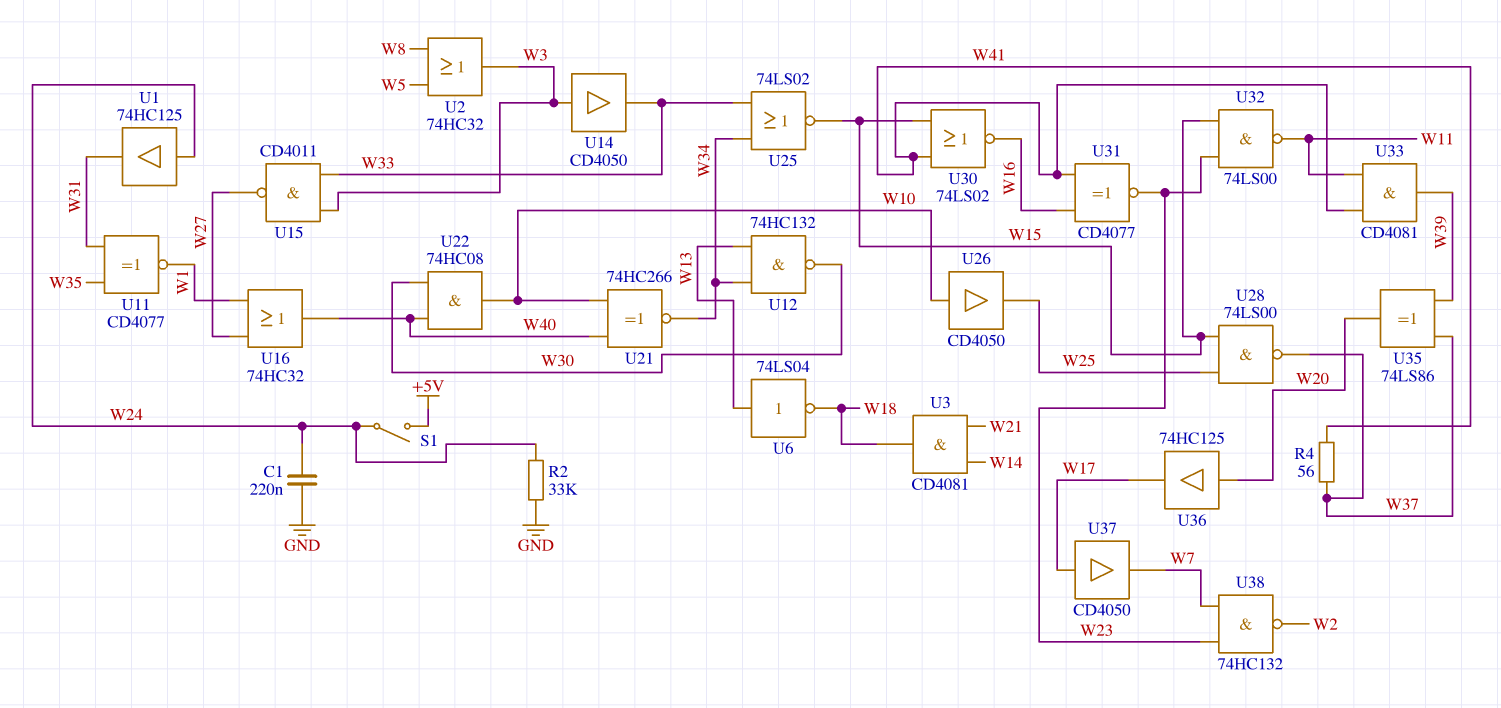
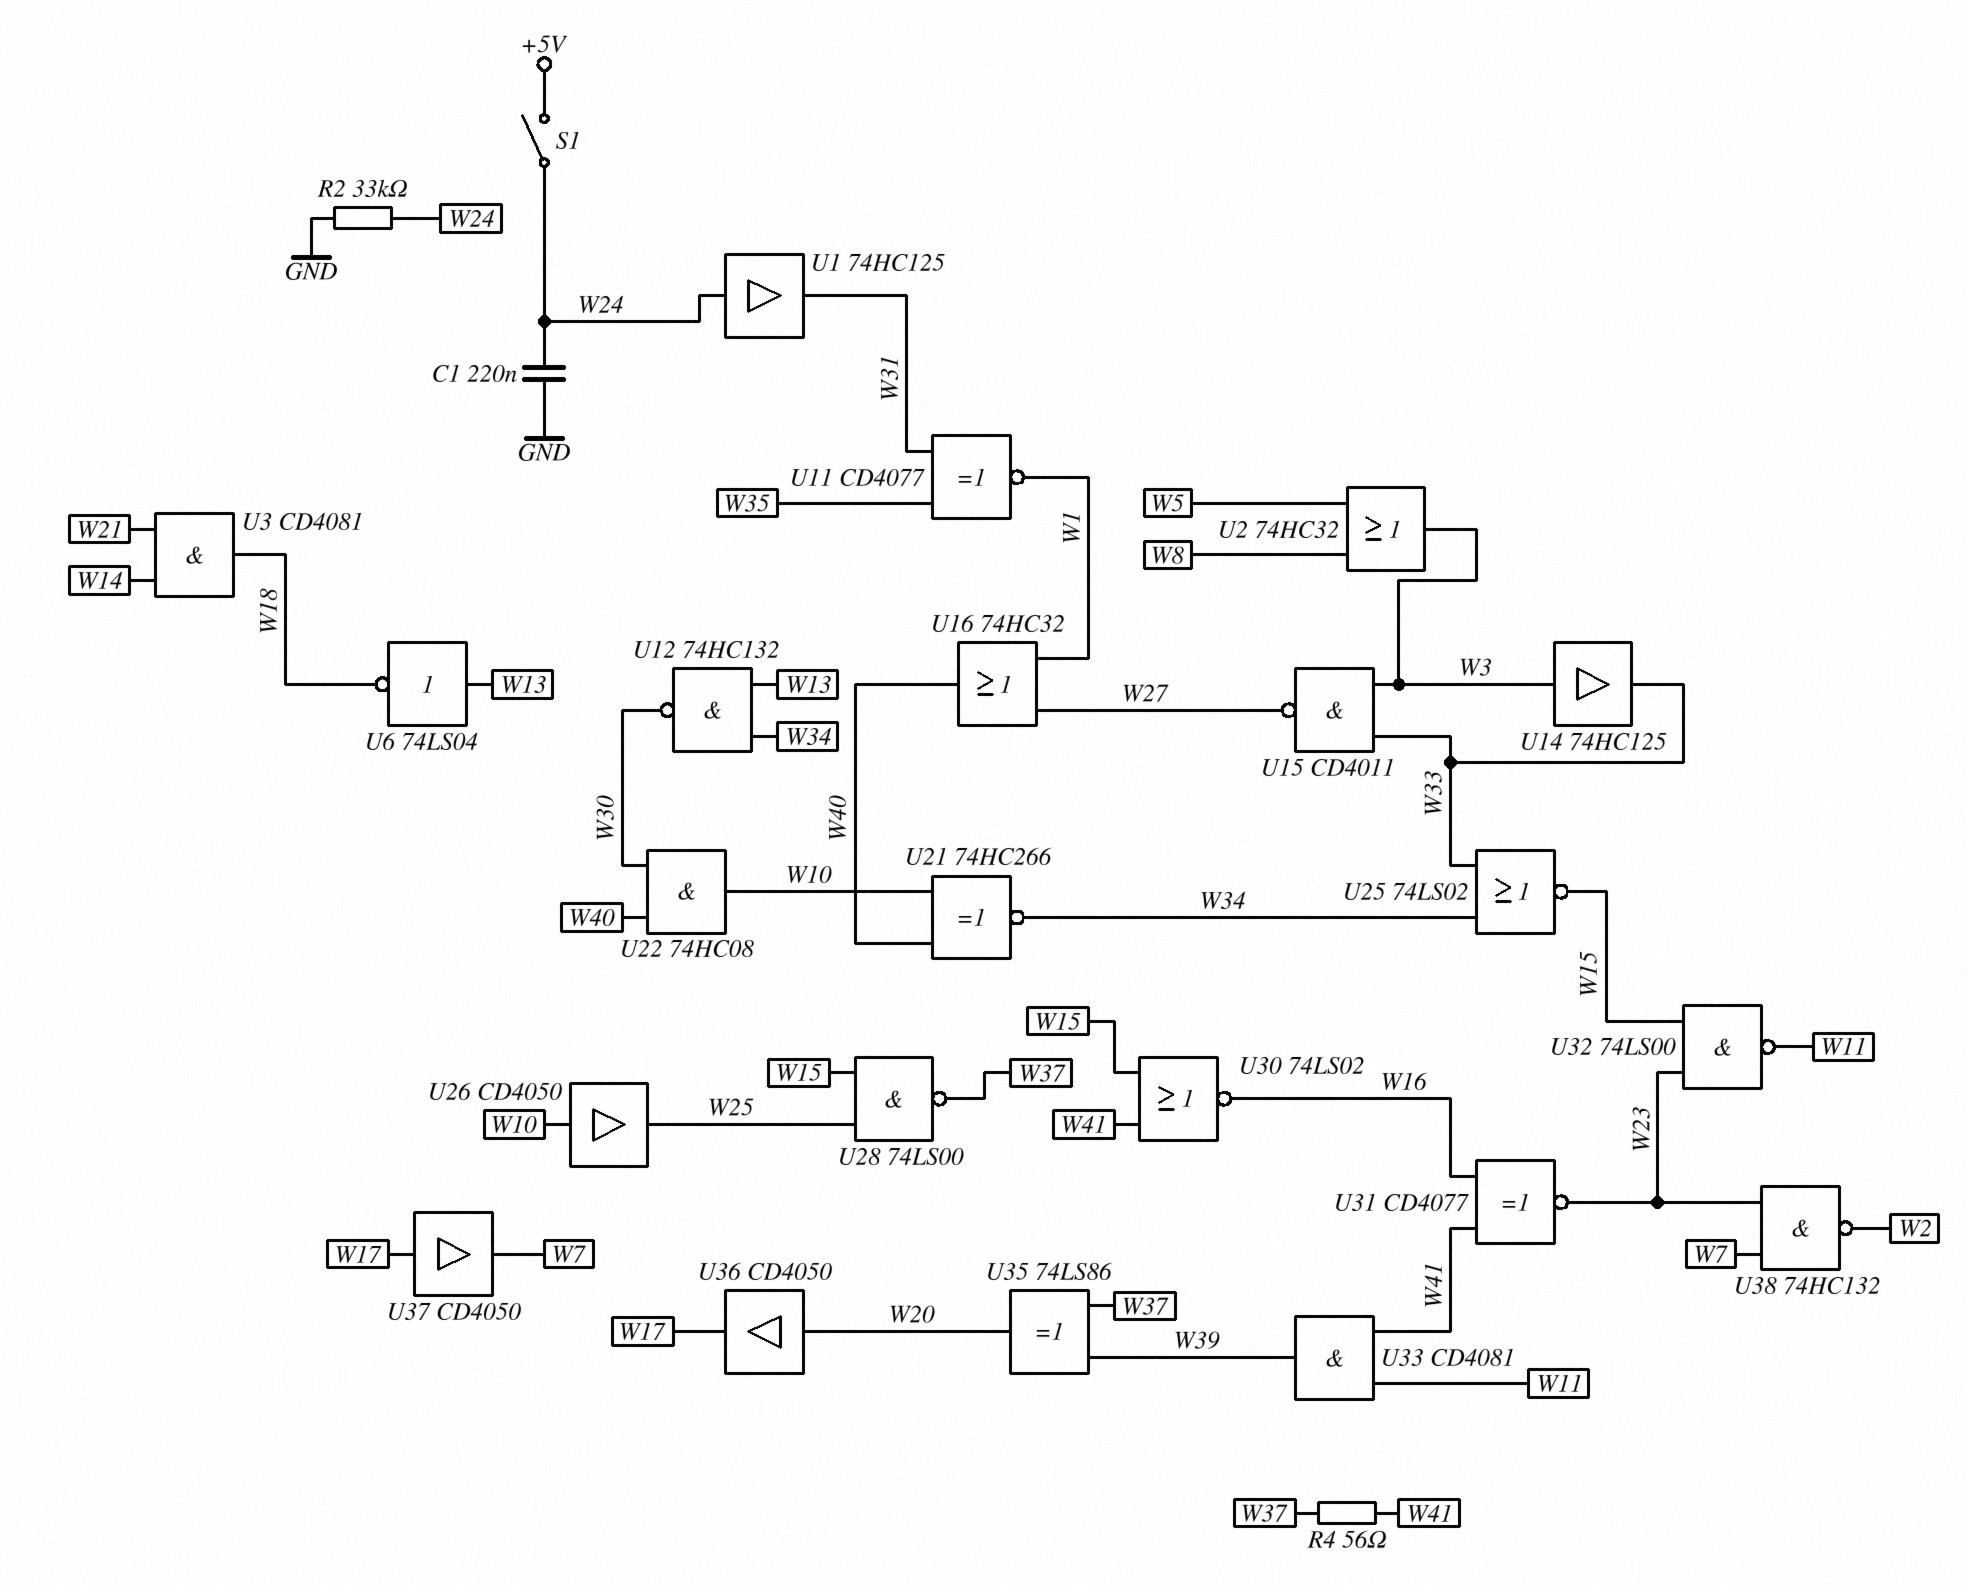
U14: buffer CD4050 (in W3, out W33) -> buffer 74HC125 (in W3, out W33)
U36: buffer 74HC125 (in W20, out W17) -> buffer CD4050 (in W20, out W17)

